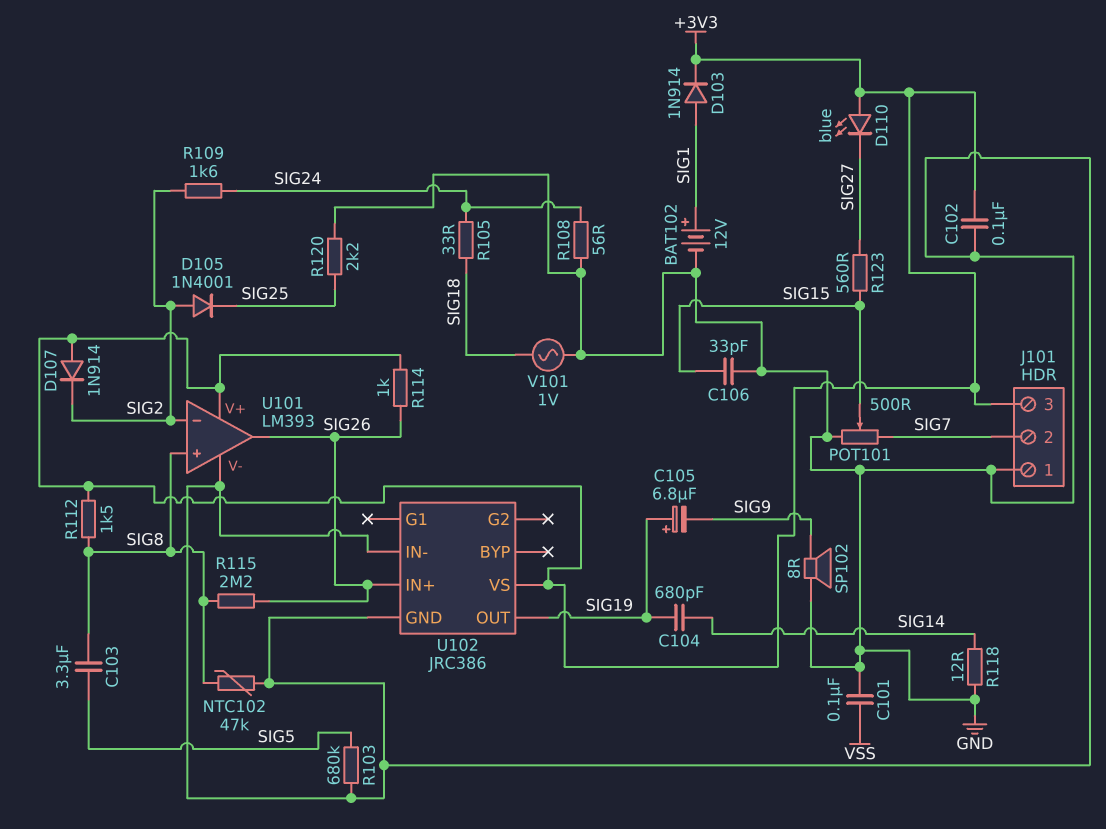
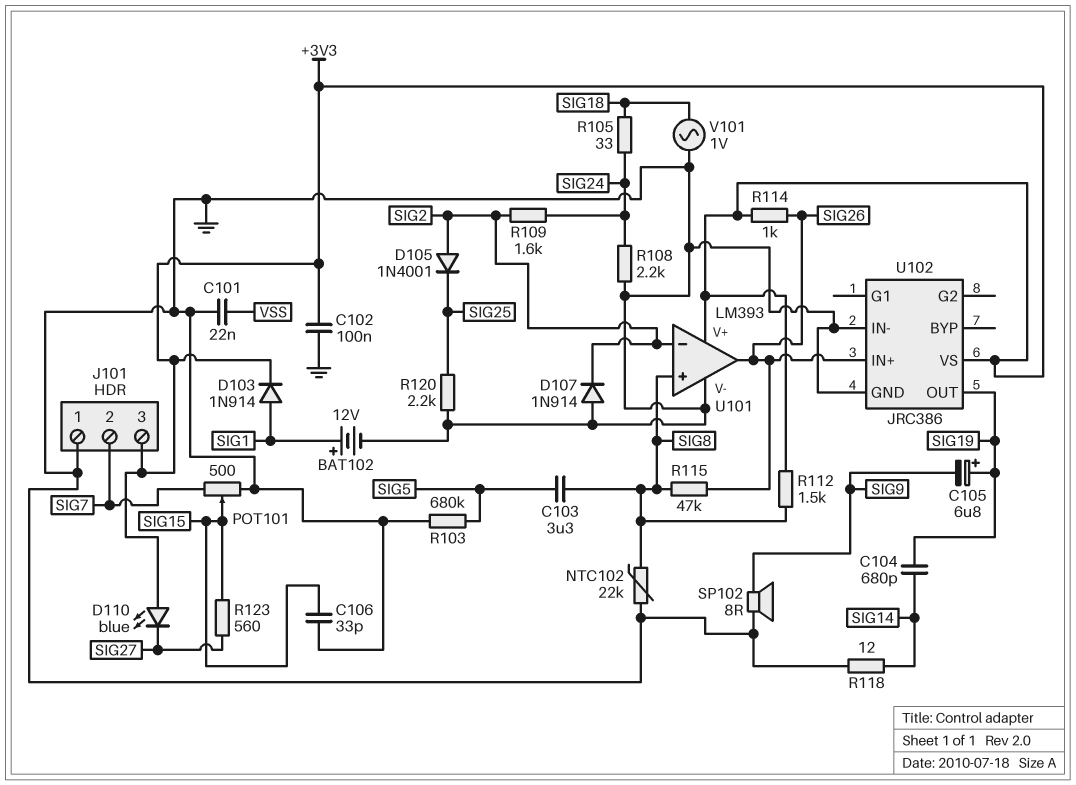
C101: 100nF (GND, VSS) -> 22nF (GND, VSS)
D107: diode 1N914 (A +3V3, K SIG2) -> diode 1N914 (A GND, K SIG2)
NTC102: 47k (GND, SIG8) -> 22k (GND, SIG8)
R108: 56 (GND, SIG24) -> 2.2k (GND, SIG24)
R115: 2.2M (SIG8, SIG26) -> 47k (SIG8, SIG26)

